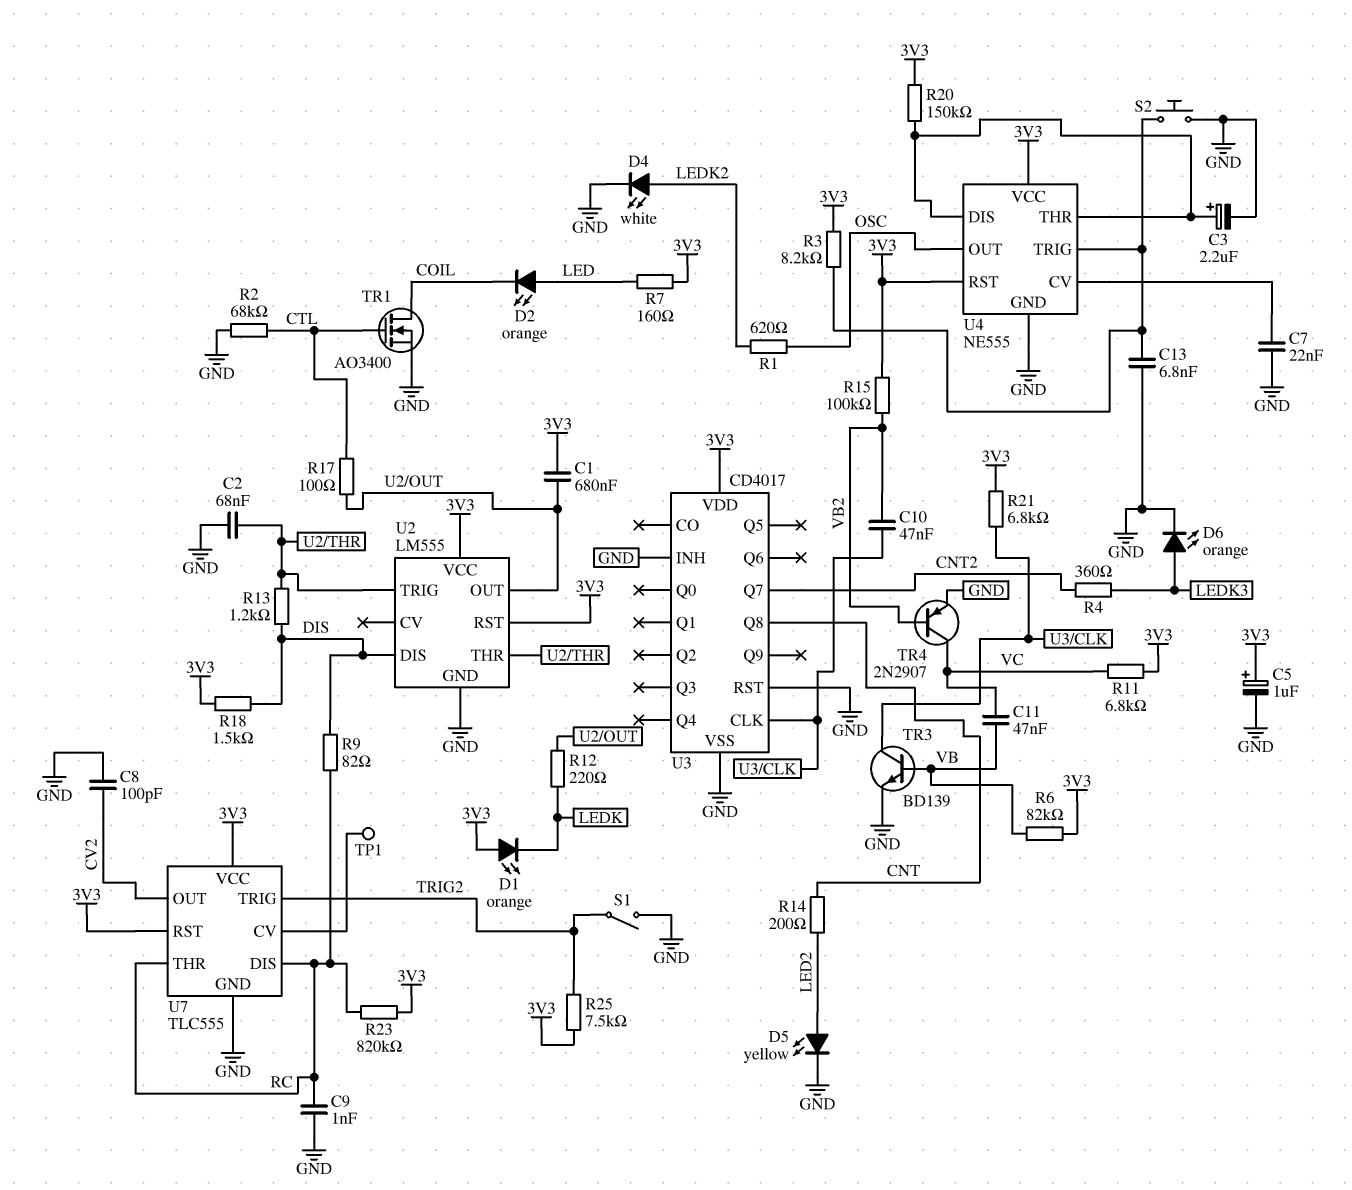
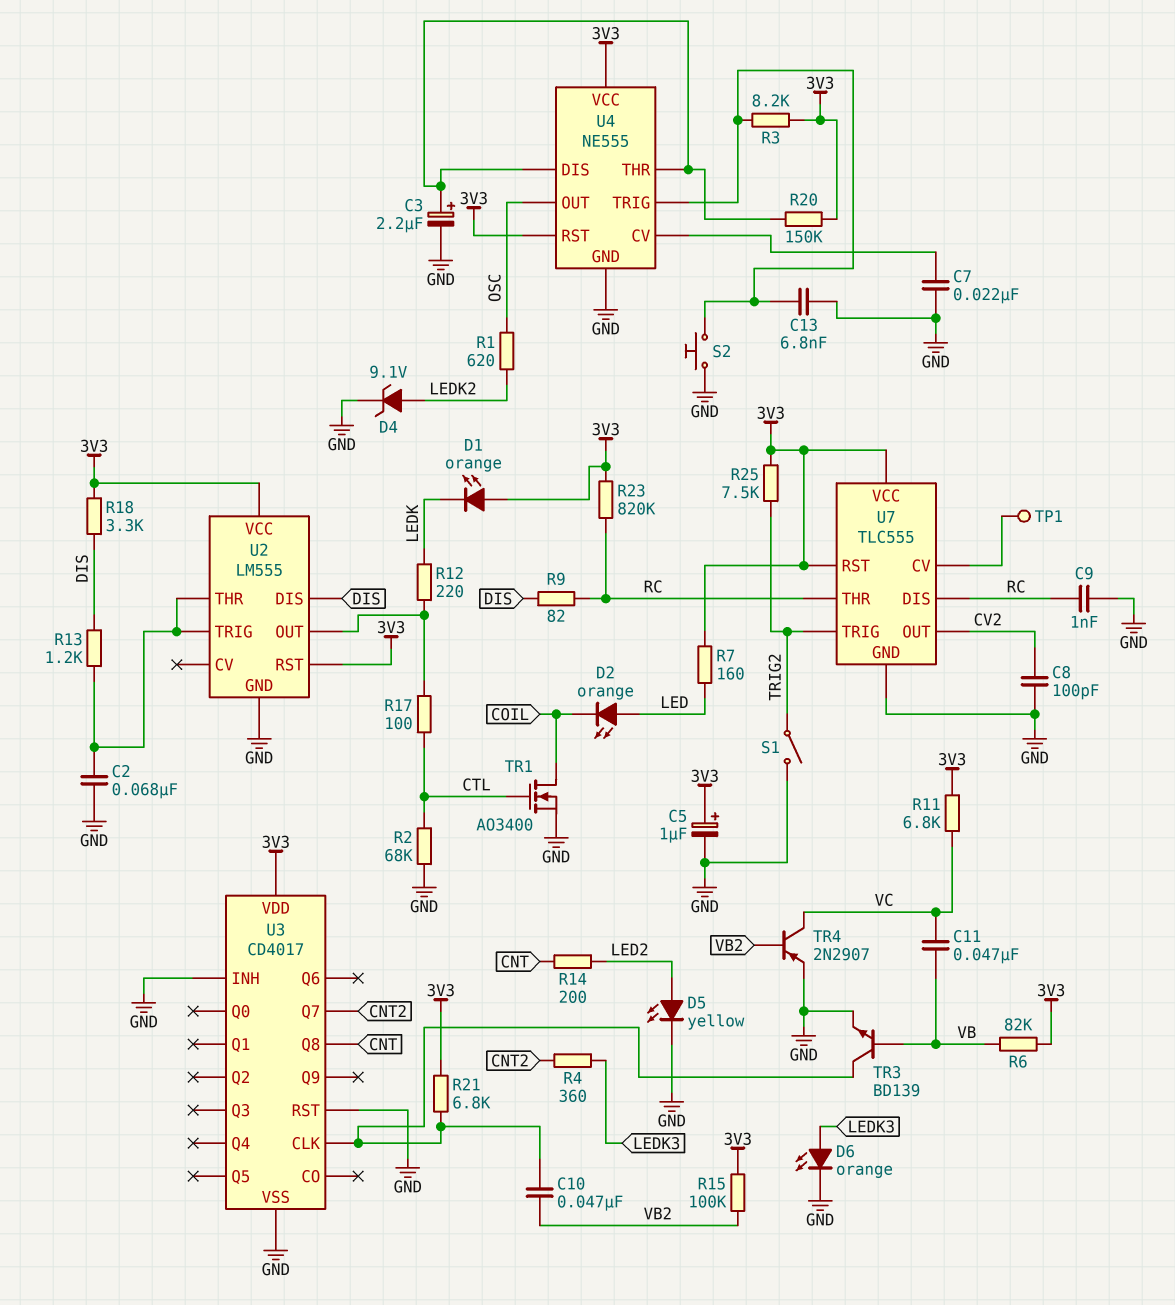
C1: 680nF (3V3, U2/OUT) -> none
D4: LED white (A LEDK2, K GND) -> zener 9.1V (A LEDK2, K GND)
R18: 1.5k (3V3, DIS) -> 3.3k (3V3, DIS)

